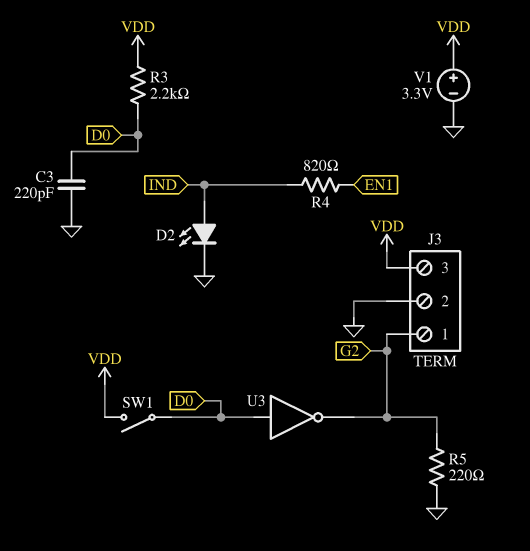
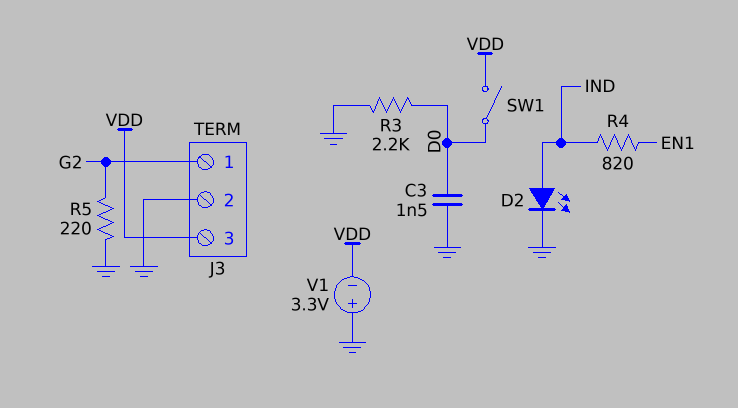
C3: 220pF (D0, GND) -> 1.5nF (D0, GND)
R3: 2.2k (D0, VDD) -> 2.2k (D0, GND)
U3: NOT (in D0, out G2) -> none
V1: 3.3V (plus VDD, minus GND) -> 3.3V (plus GND, minus VDD)

